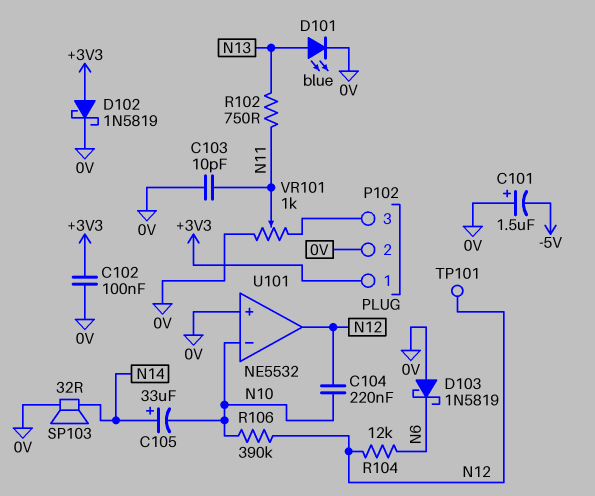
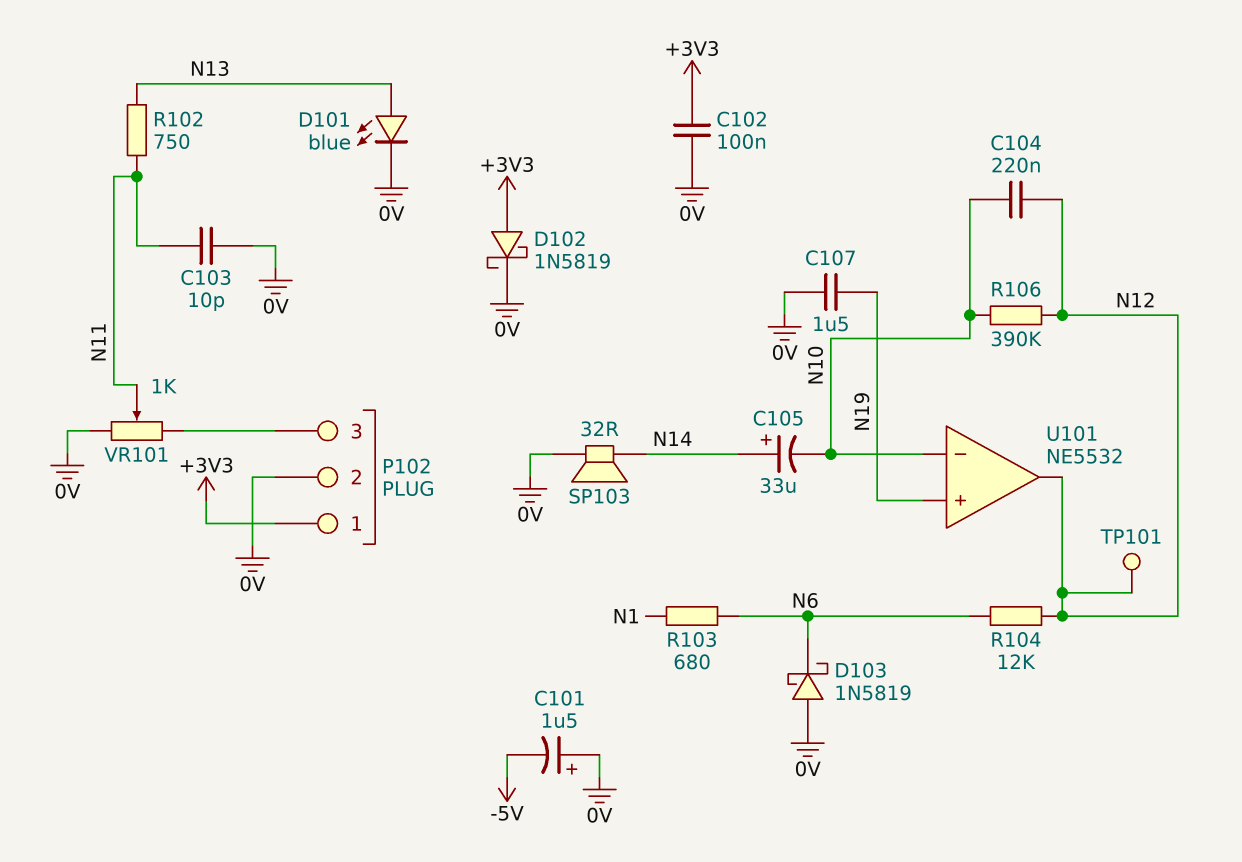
C107: none -> 1.5uF (0V, N19)
R103: none -> 680 (N1, N6)
U101 pin in+: 0V -> N19

